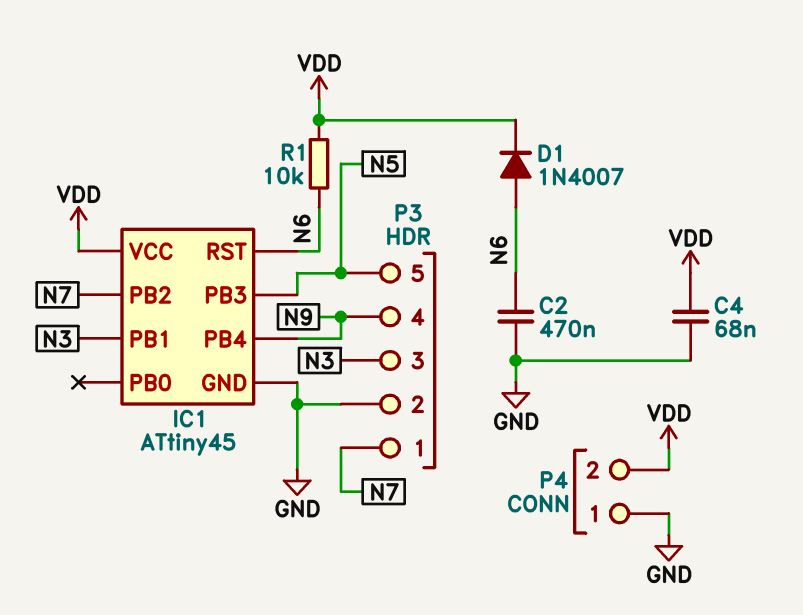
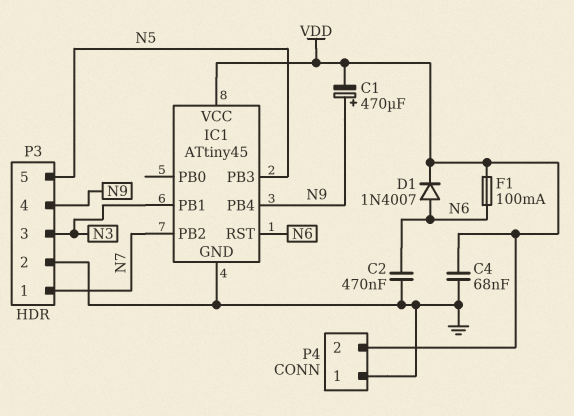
C1: none -> 470uF (plus N9, minus VDD)
F1: none -> 100mA (N6, VDD)
R1: 10k (N6, VDD) -> none

